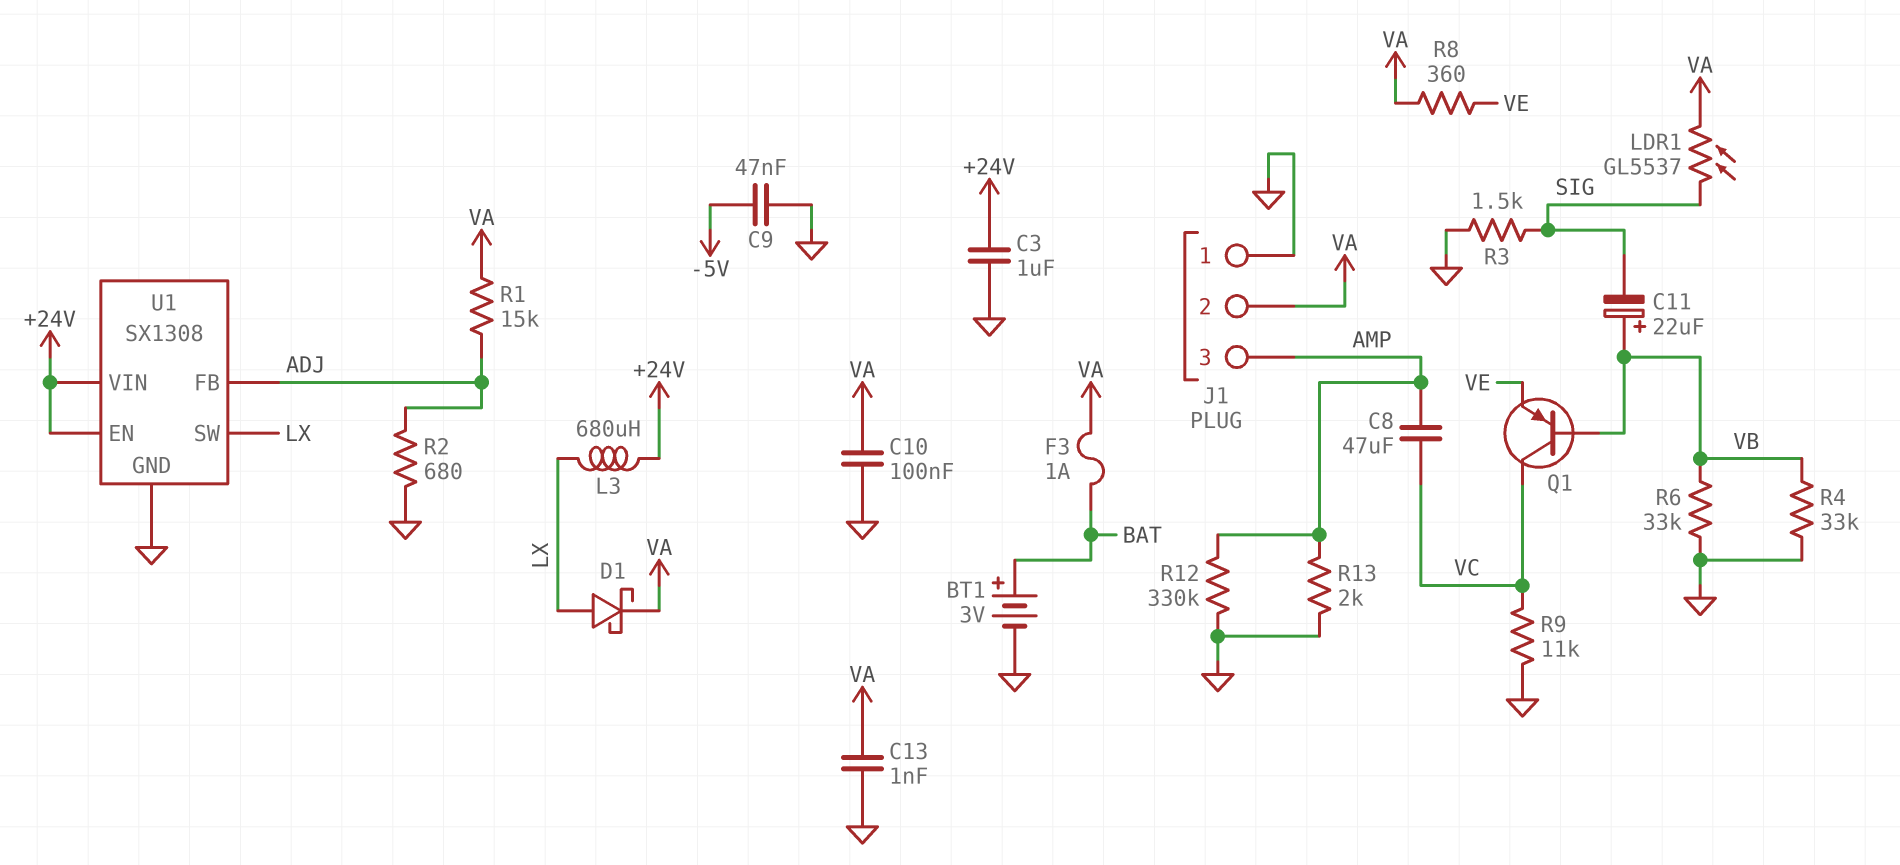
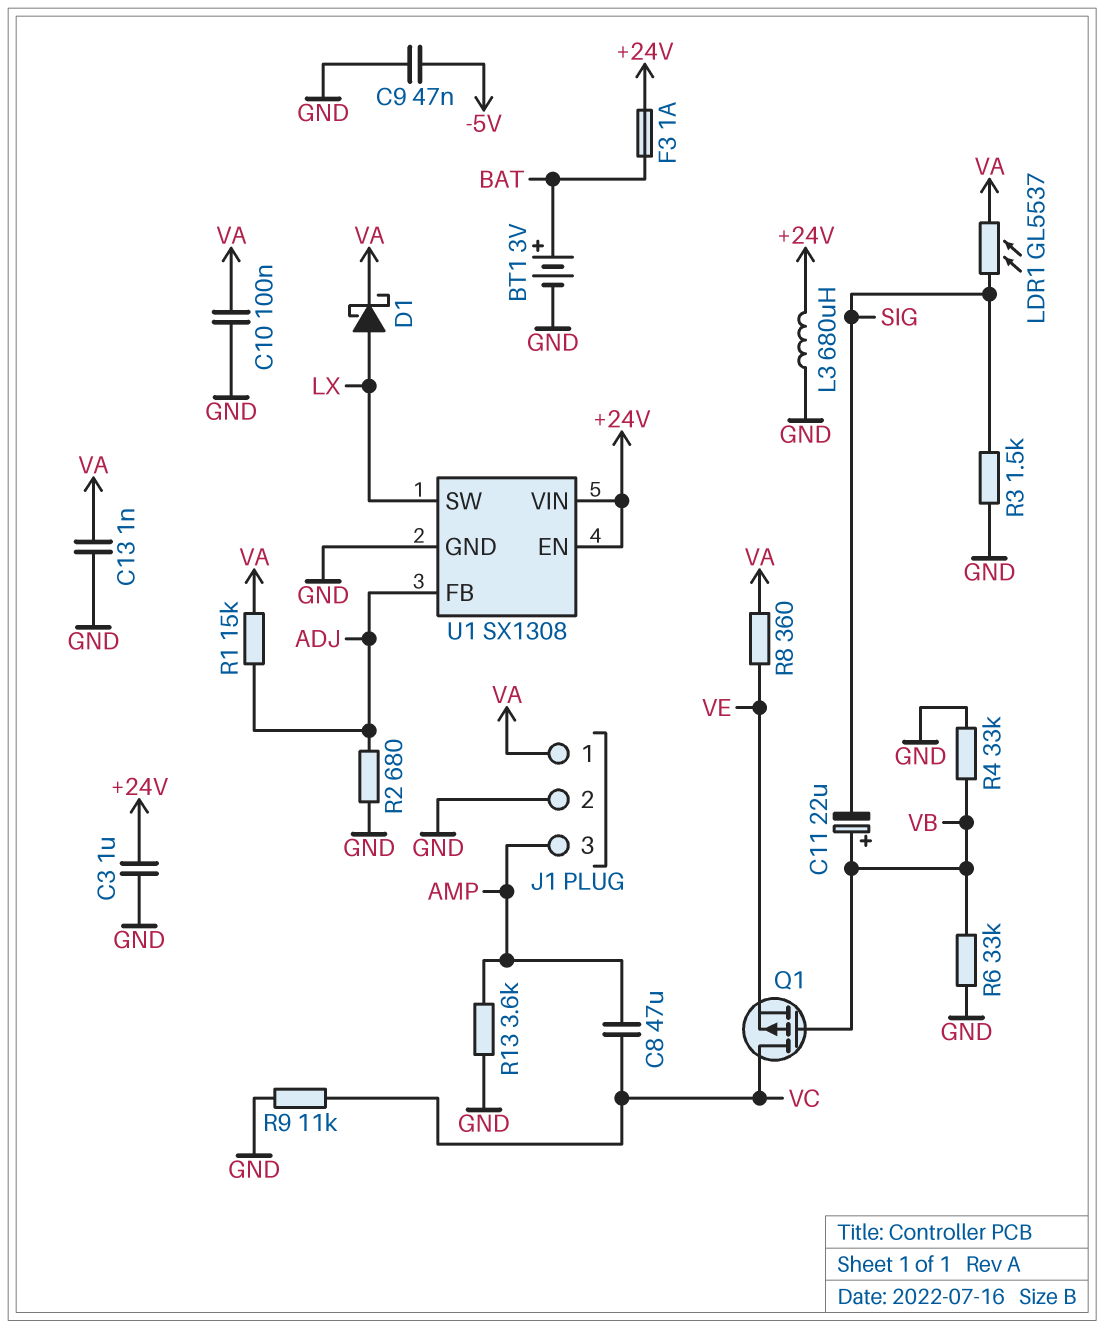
F3: 1A (BAT, VA) -> 1A (+24V, BAT)
J1 pin 1: GND -> VA
J1 pin 2: VA -> GND
L3: 680uH (+24V, LX) -> 680uH (+24V, GND)
Q1: PNP (B VB, C VC, E VE) -> PMOS (G VB, D VC, S VE)
R12: 330k (AMP, GND) -> none
R13: 2k (AMP, GND) -> 3.6k (AMP, GND)

